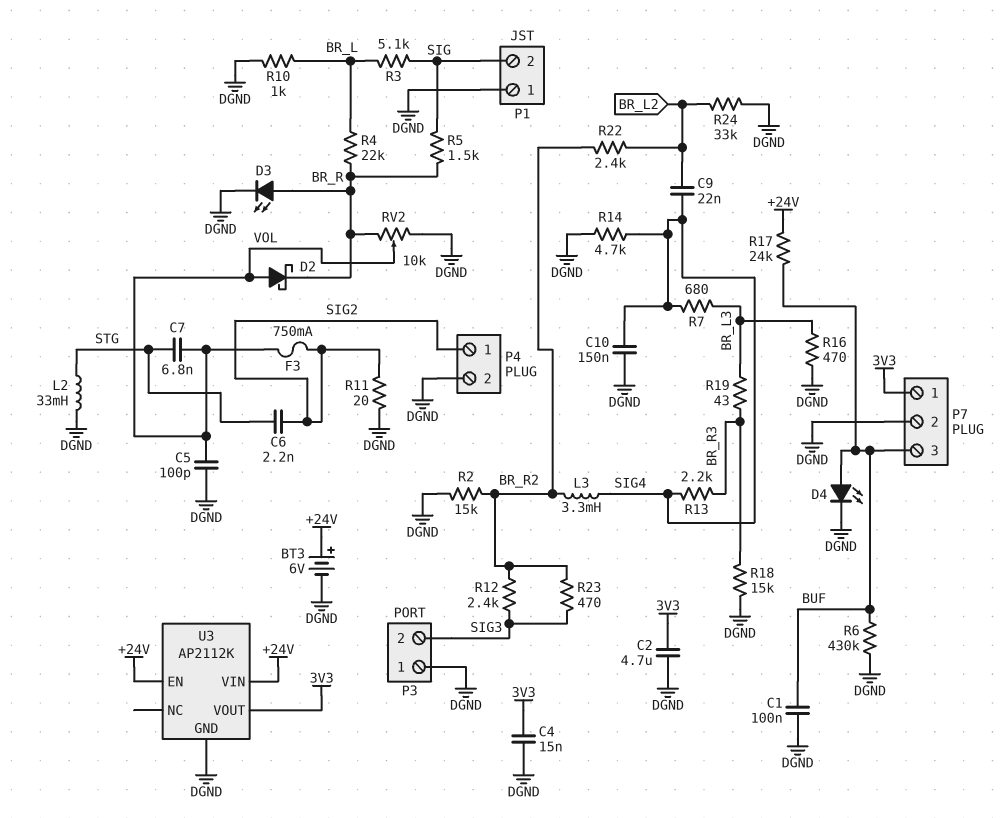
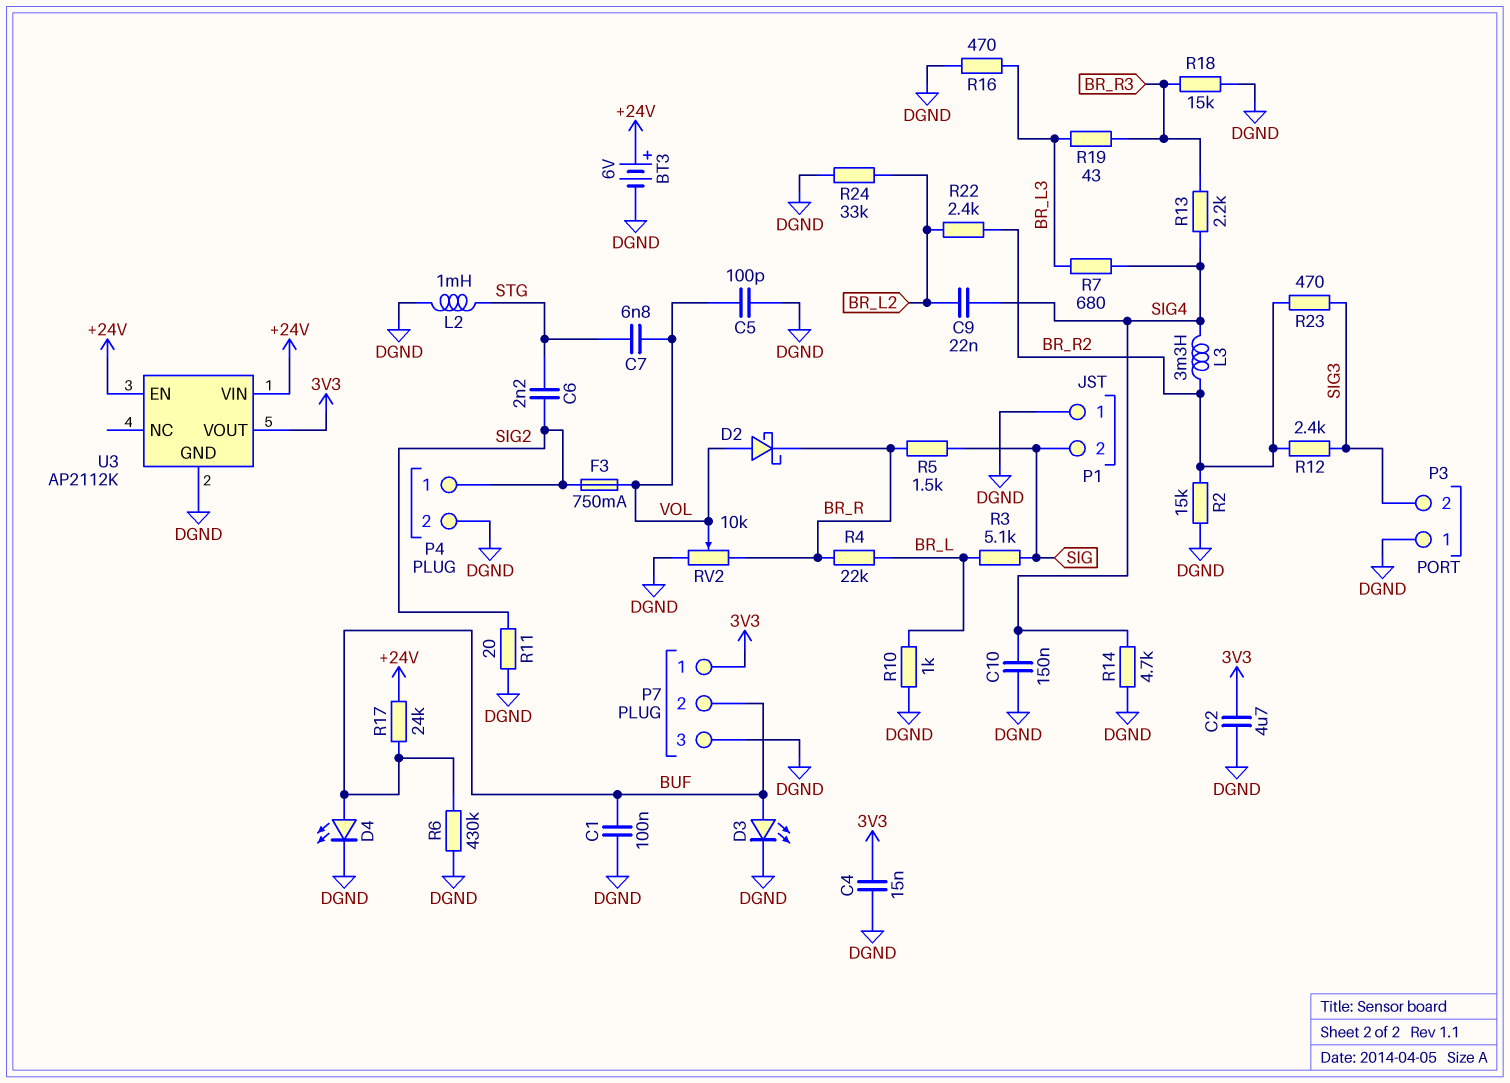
D3: LED (A BR_R, K DGND) -> LED (A BUF, K DGND)
L2: 33mH (DGND, STG) -> 1mH (DGND, STG)
P7 pin 2: DGND -> BUF
P7 pin 3: BUF -> DGND

